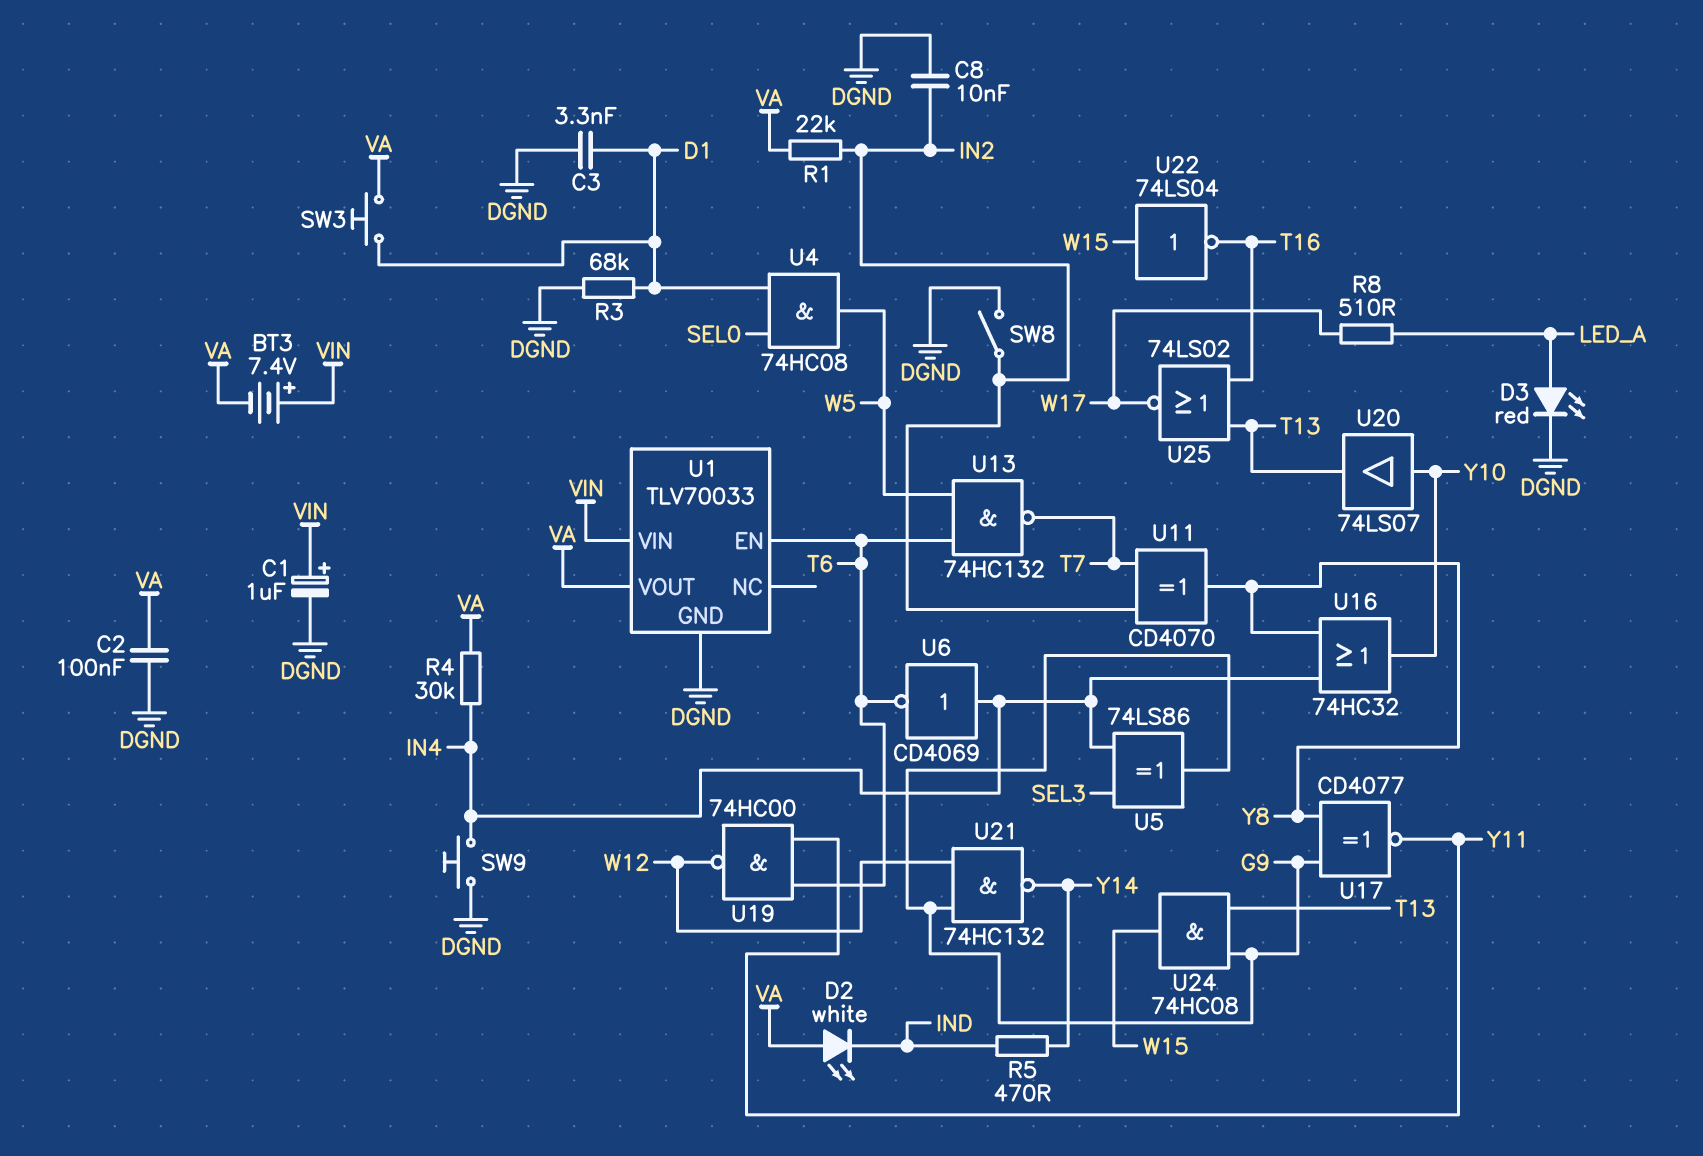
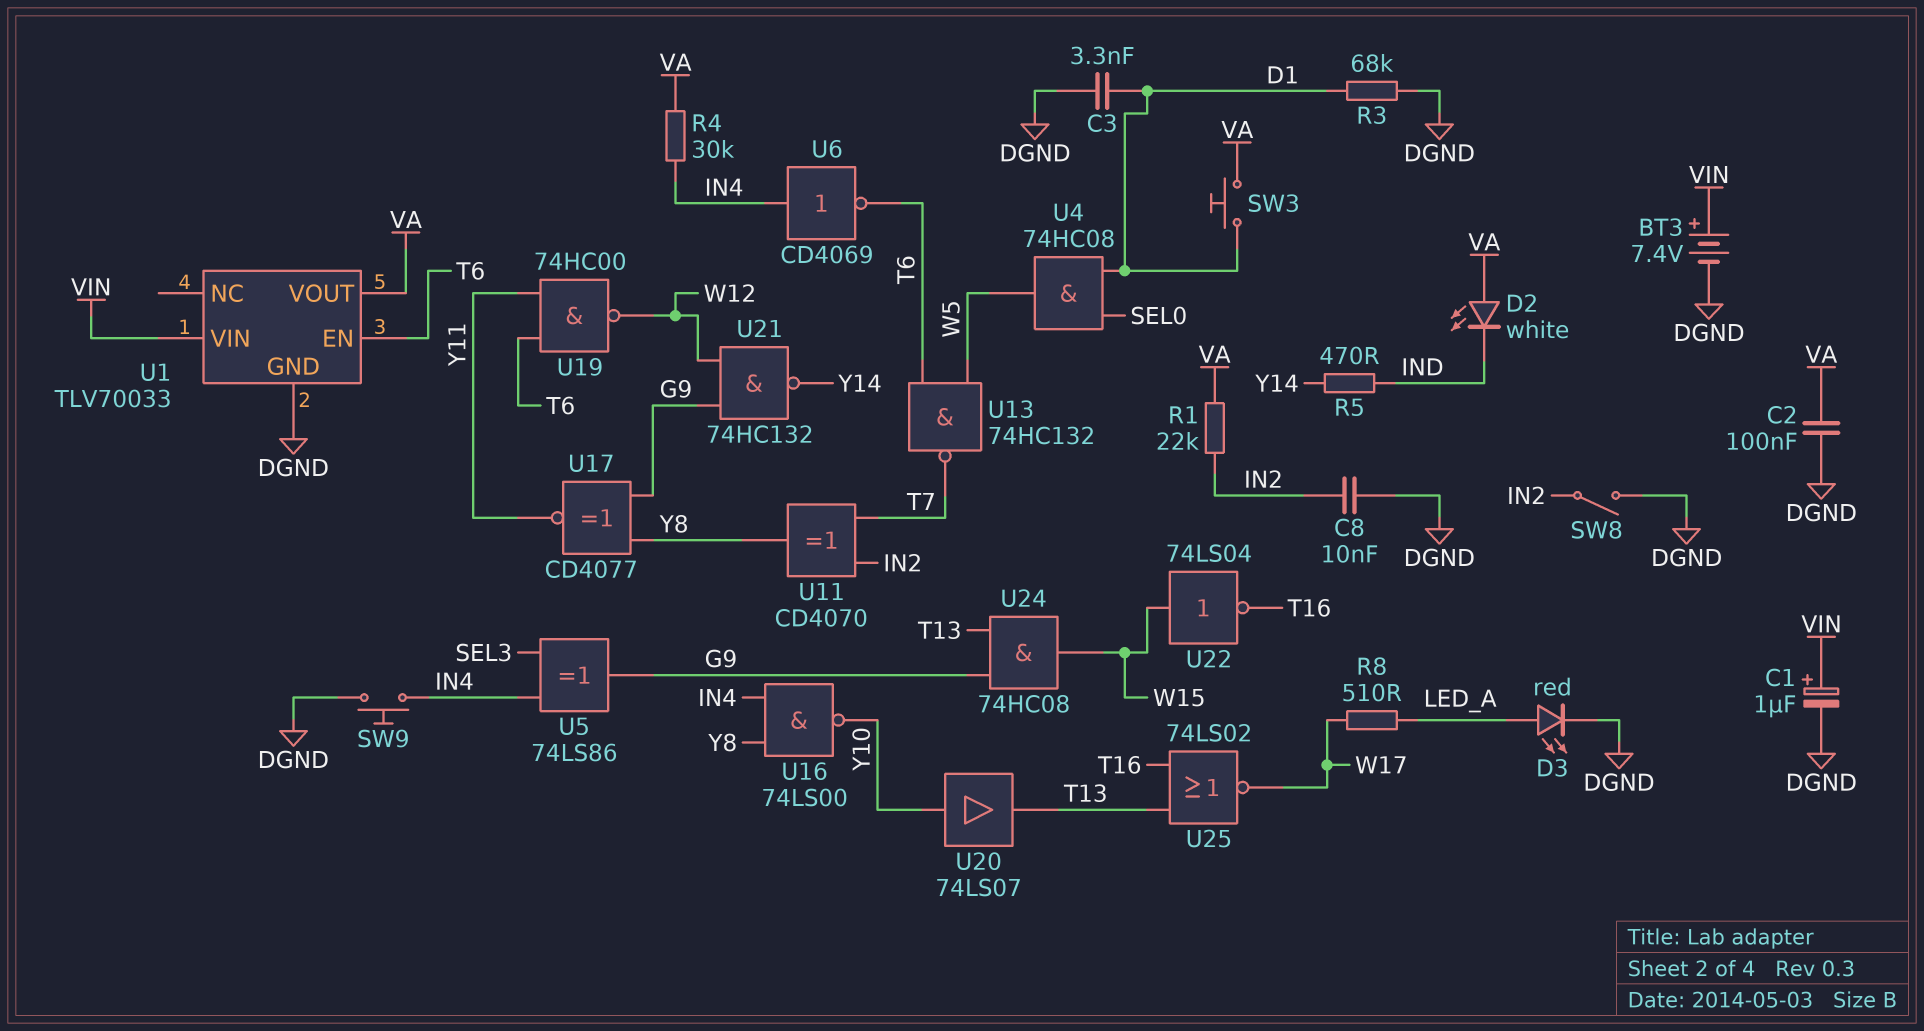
BT3: 7.4V (plus VIN, minus VA) -> 7.4V (plus VIN, minus DGND)
U16: OR 74HC32 (in IN4, in Y8, out Y10) -> NAND 74LS00 (in IN4, in Y8, out Y10)

